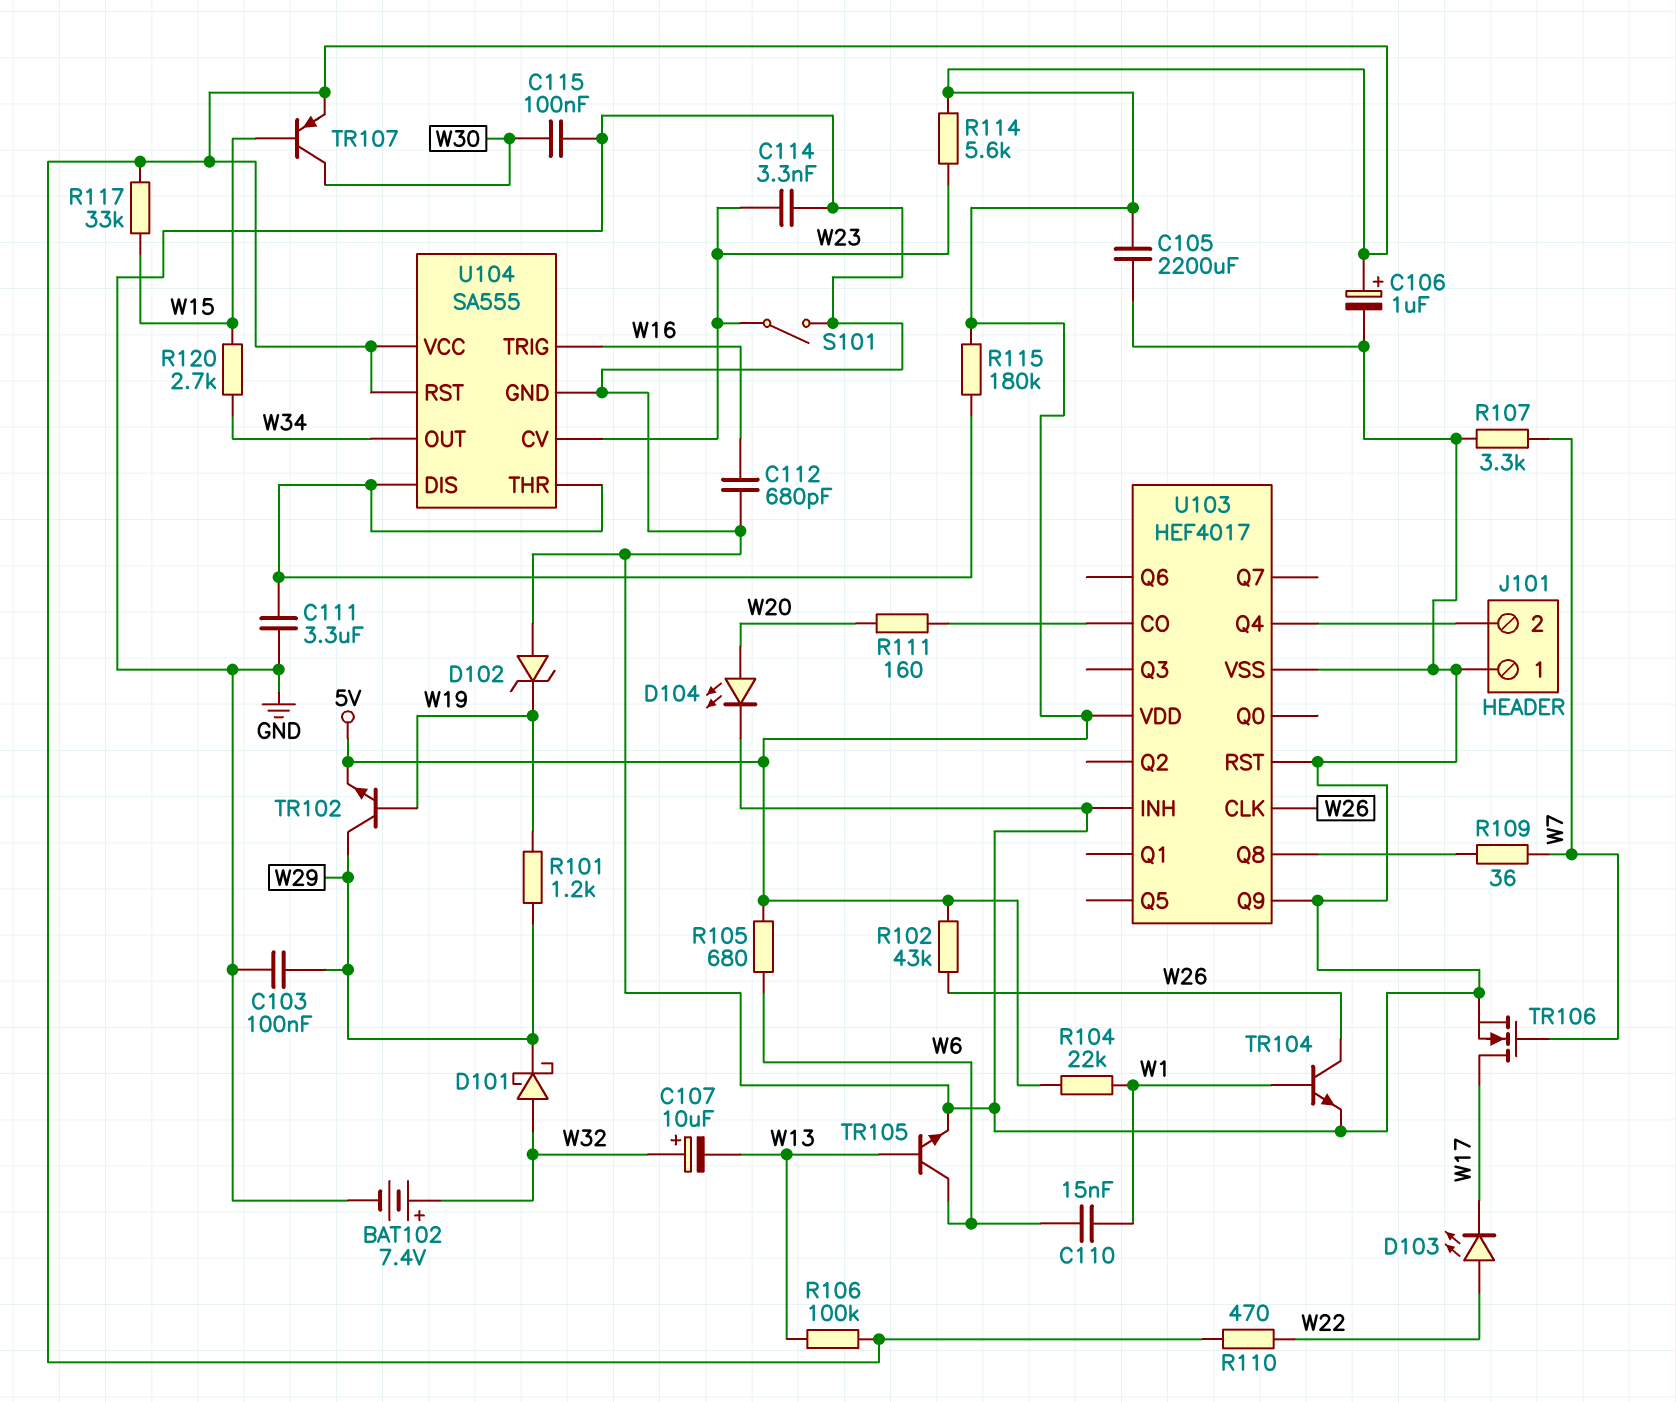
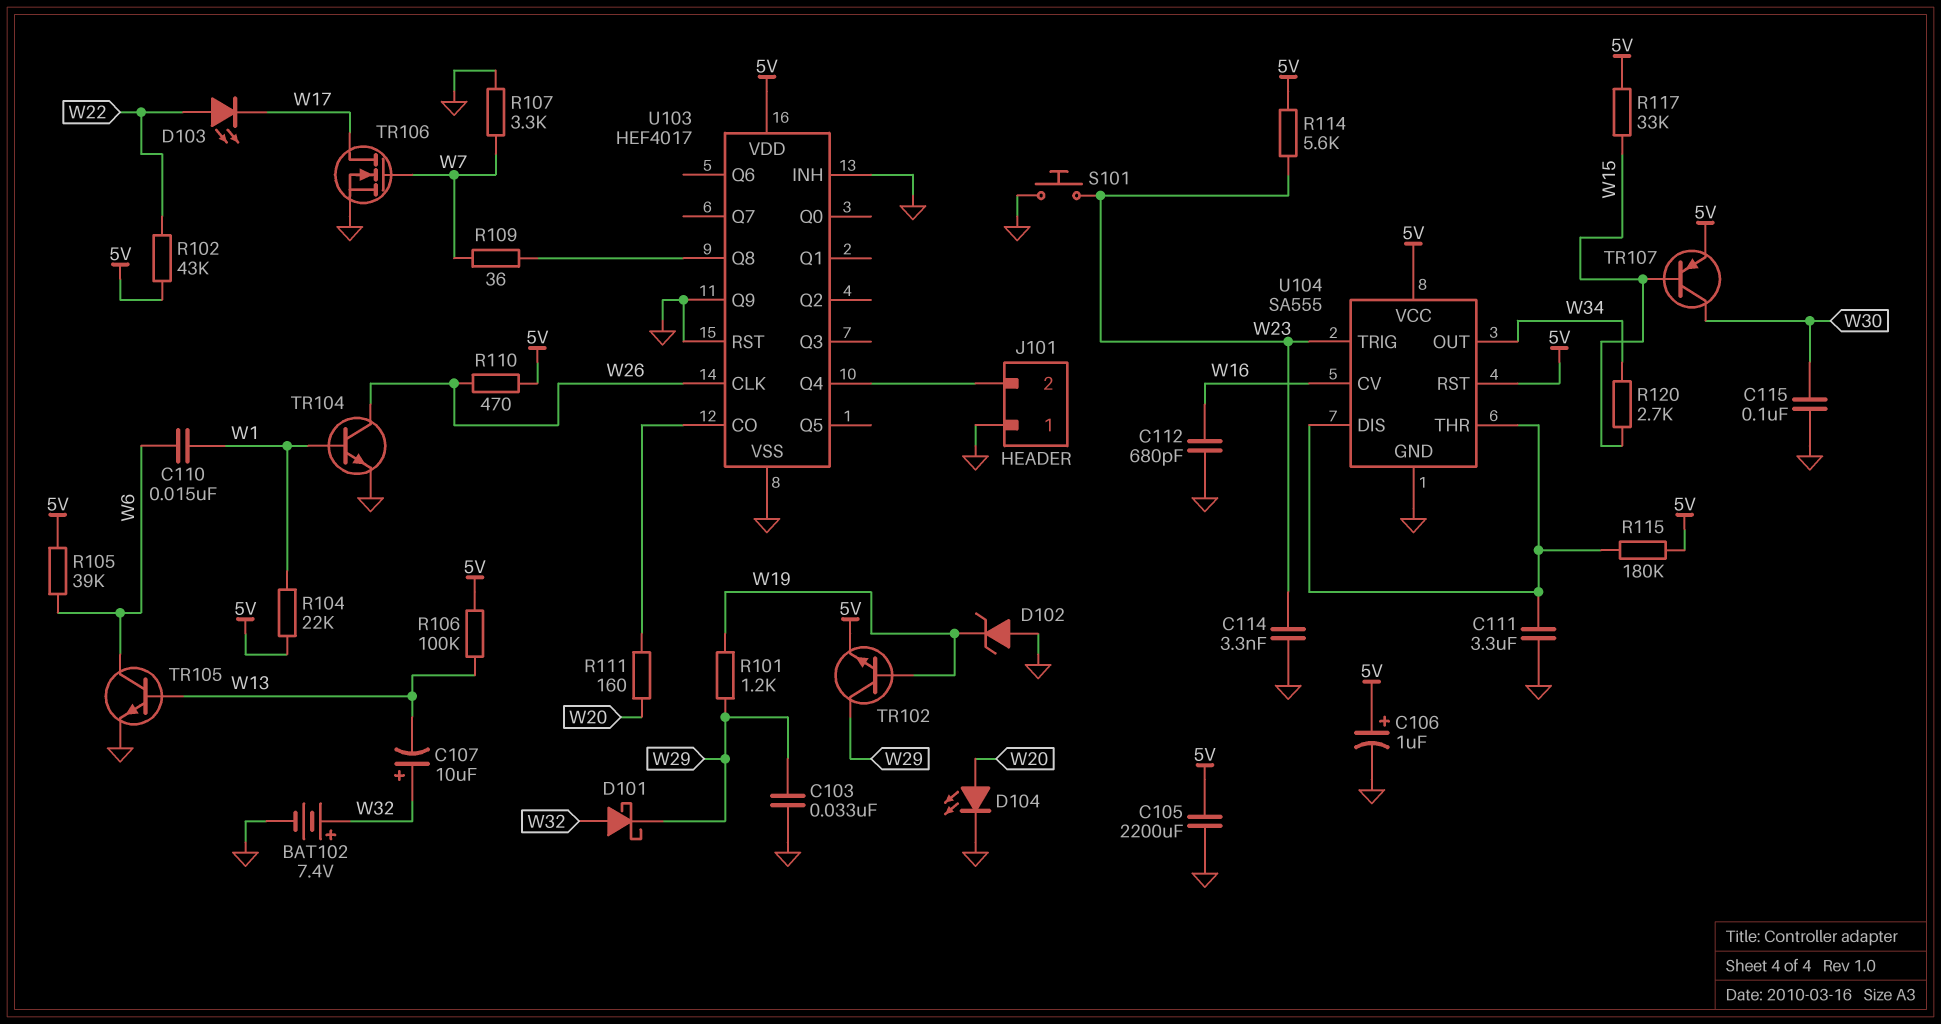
C103: 100nF (GND, W29) -> 33nF (GND, W29)
R102: 43k (5V, W26) -> 43k (5V, W22)
R105: 680 (5V, W6) -> 39k (5V, W6)
R110: 470 (5V, W22) -> 470 (5V, W26)
S101: switch (GND, W23) -> button (GND, W23)
U104 pin CV: W23 -> W16
U104 pin TRIG: W16 -> W23

